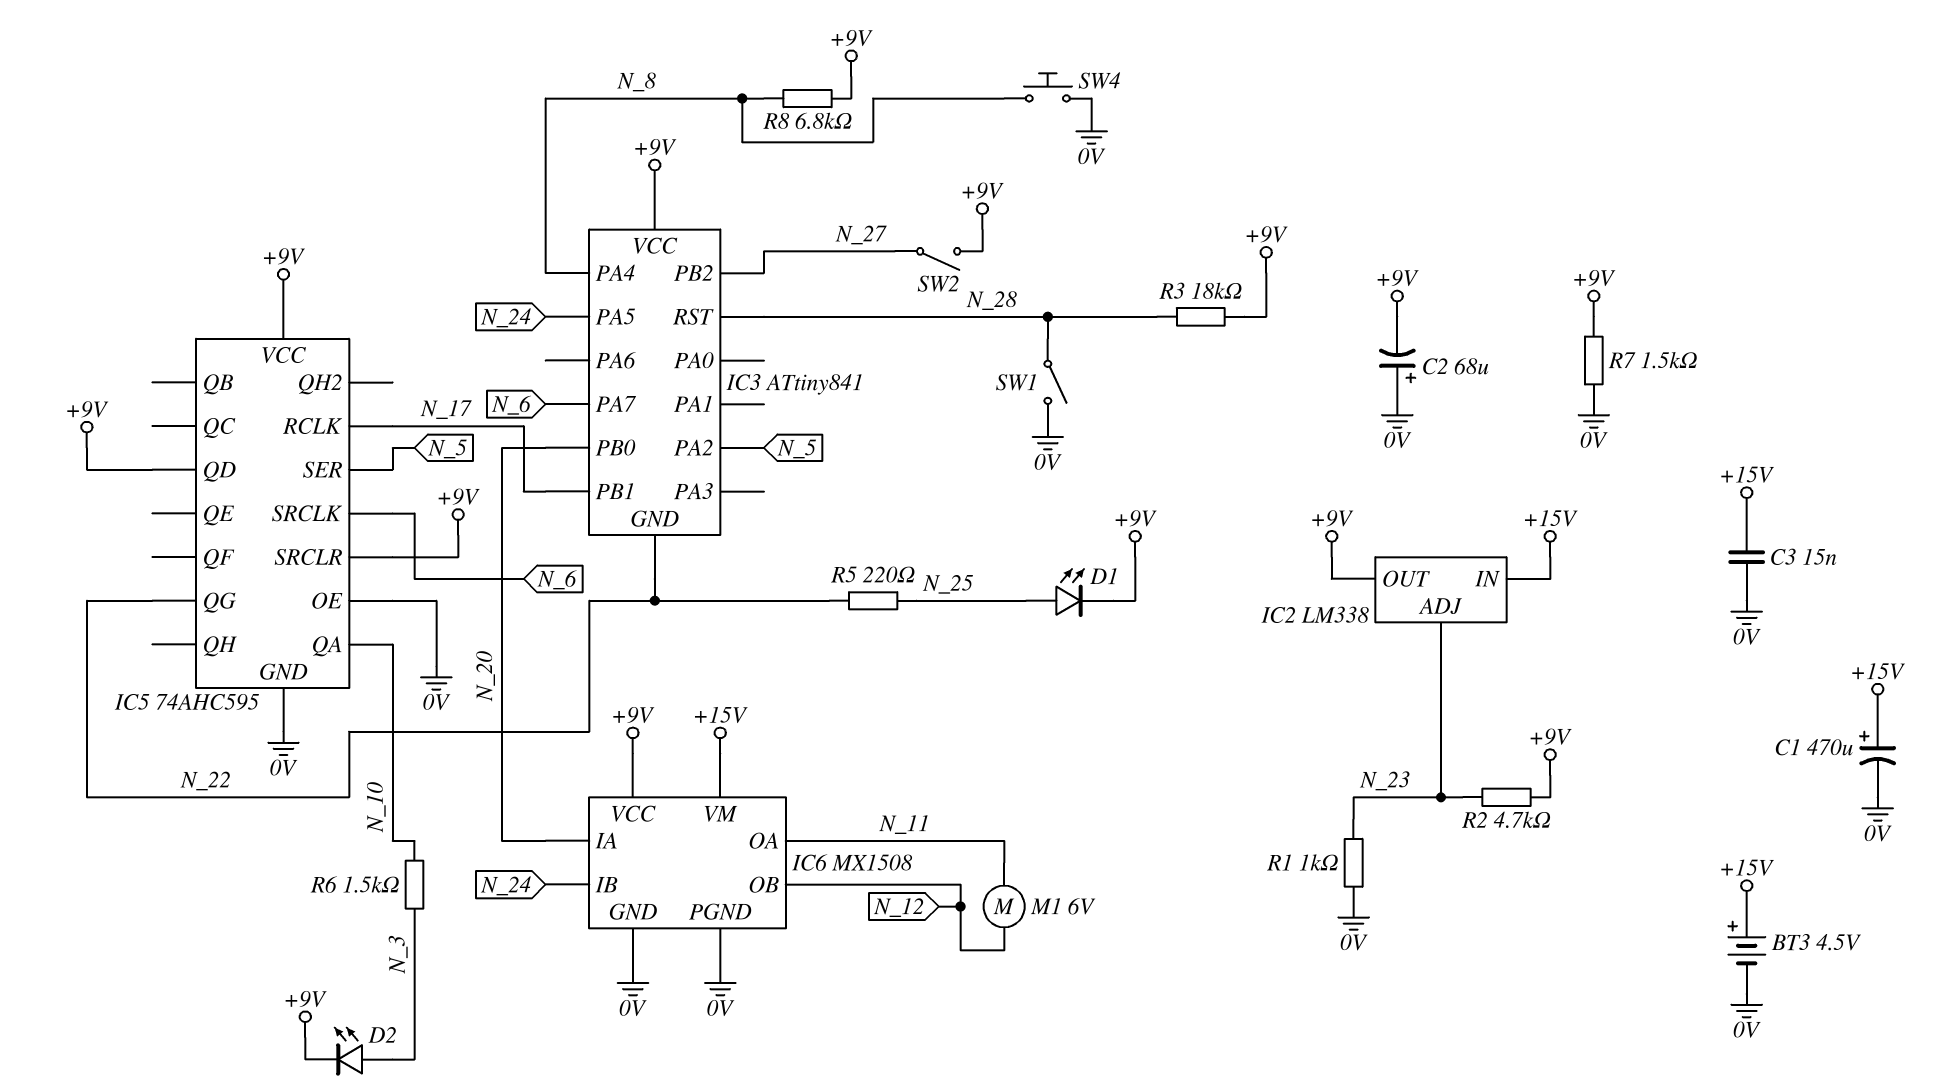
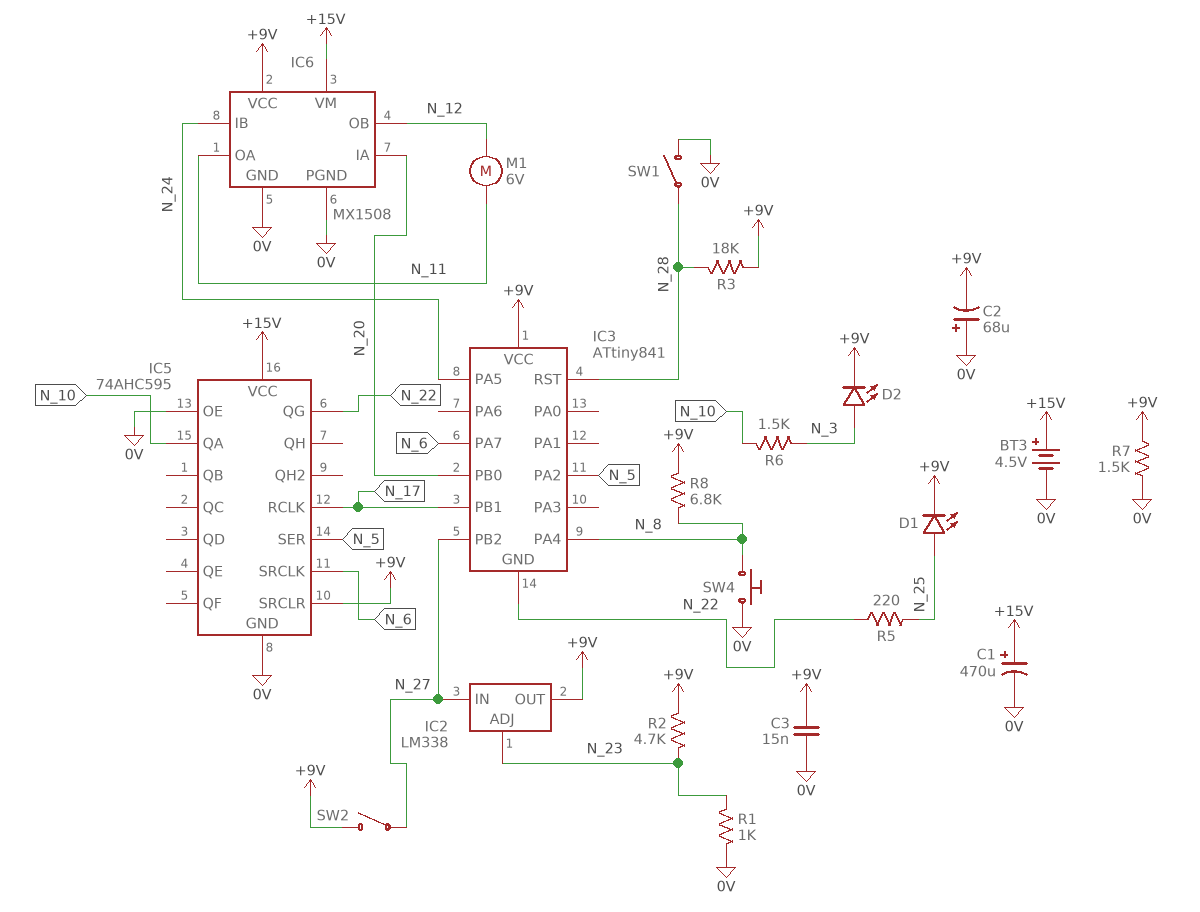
C3: 15nF (+15V, 0V) -> 15nF (+9V, 0V)
IC2 pin IN: +15V -> N_27
IC5 pin QD: +9V -> none
IC5 pin VCC: +9V -> +15V

